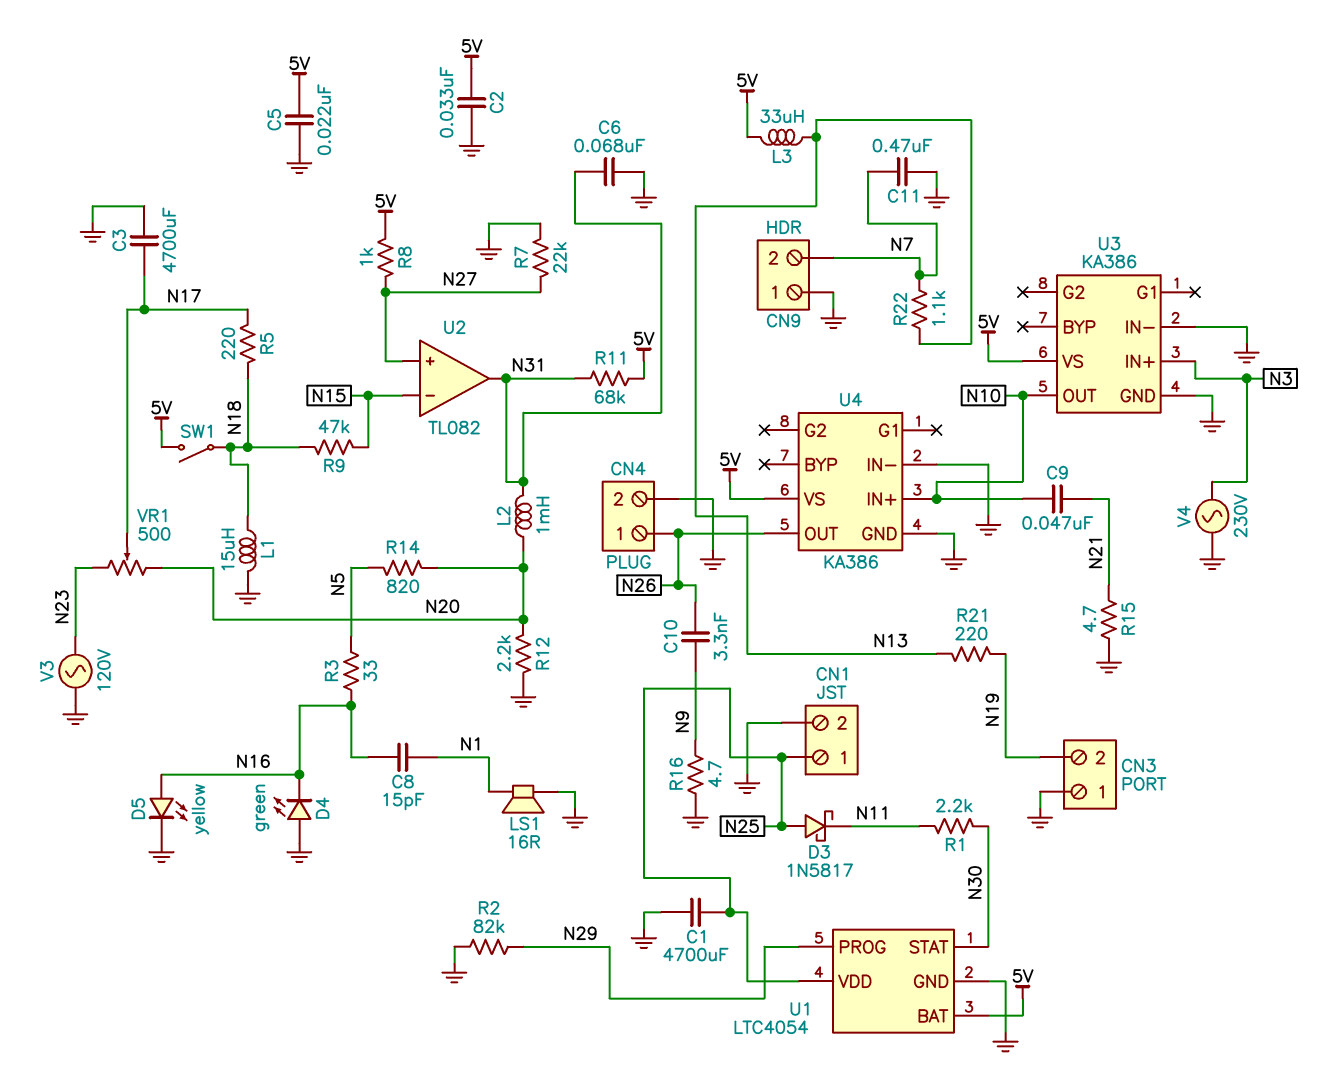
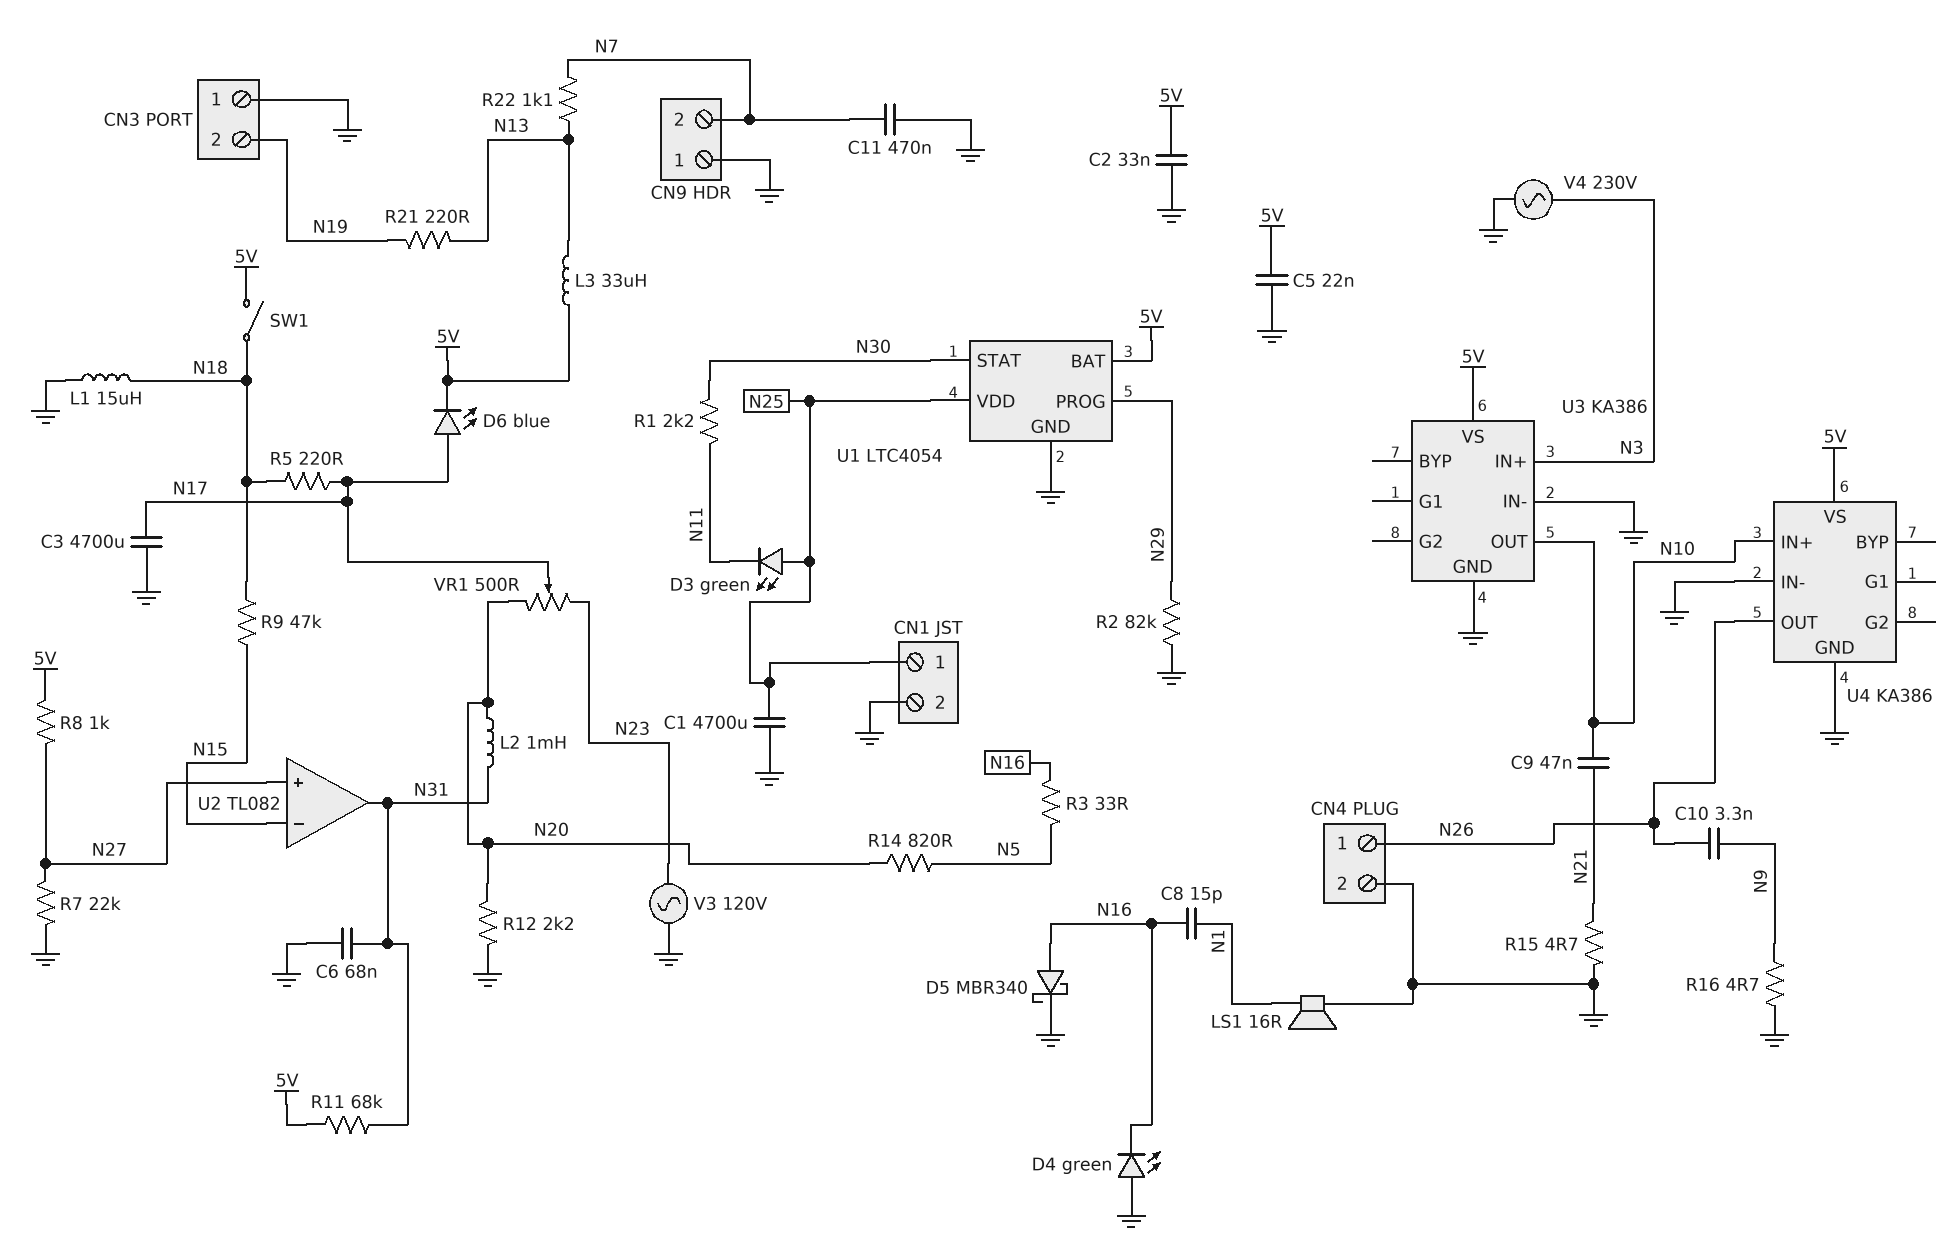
D3: schottky 1N5817 (A N25, K N11) -> LED green (A N25, K N11)
D5: LED yellow (A N16, K GND) -> schottky MBR340 (A N16, K GND)
D6: none -> LED blue (A N17, K 5V)

